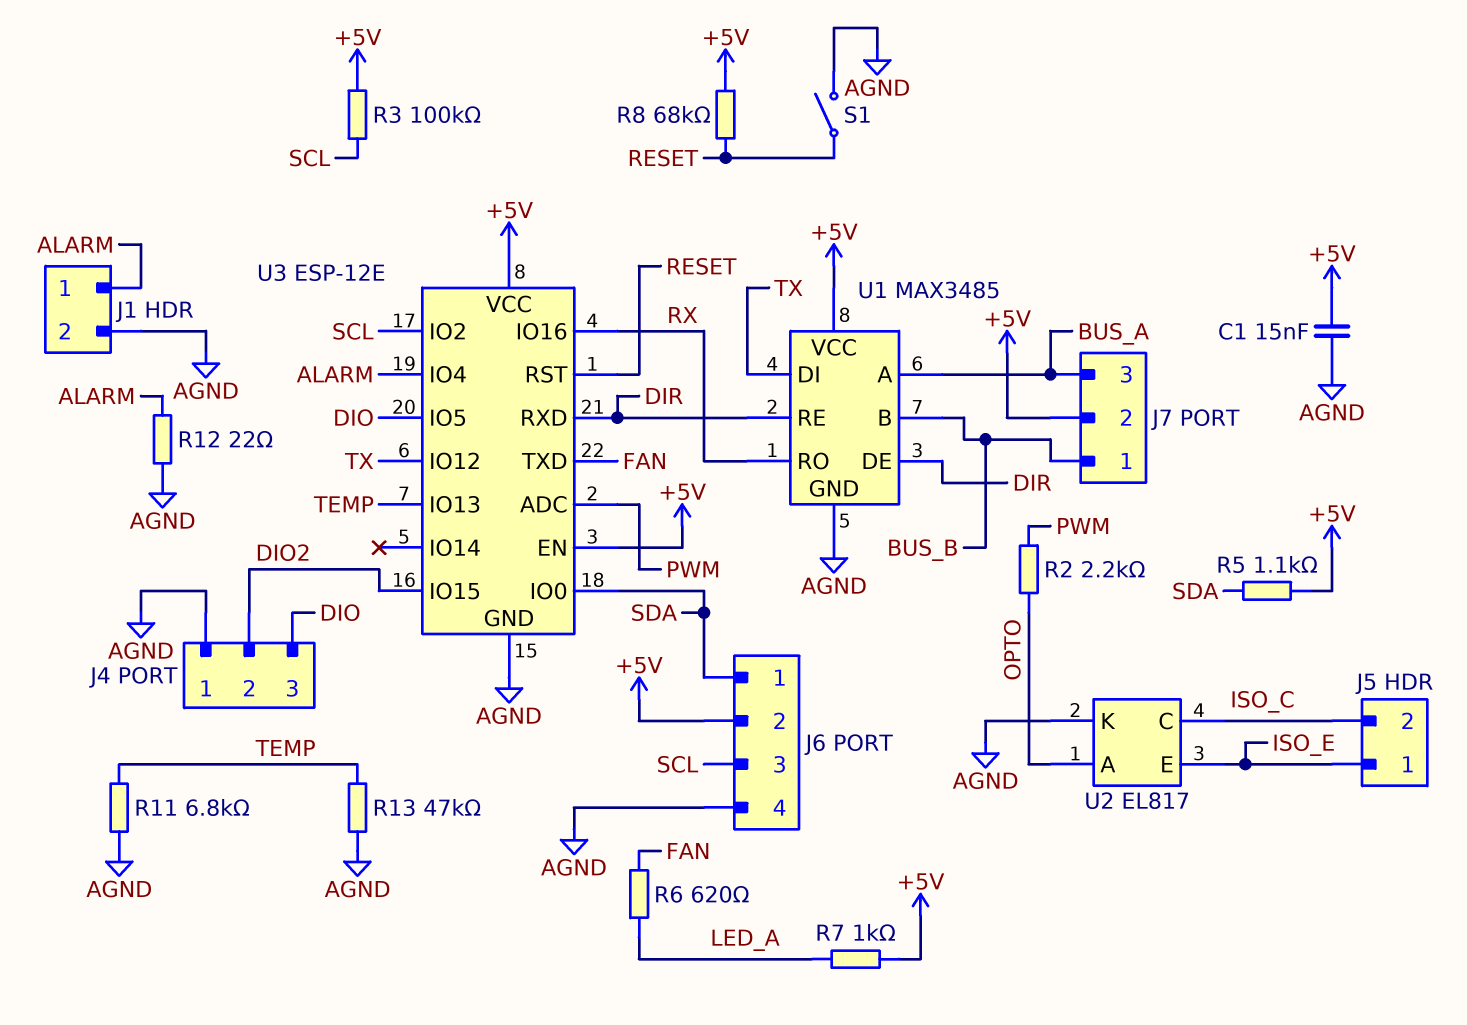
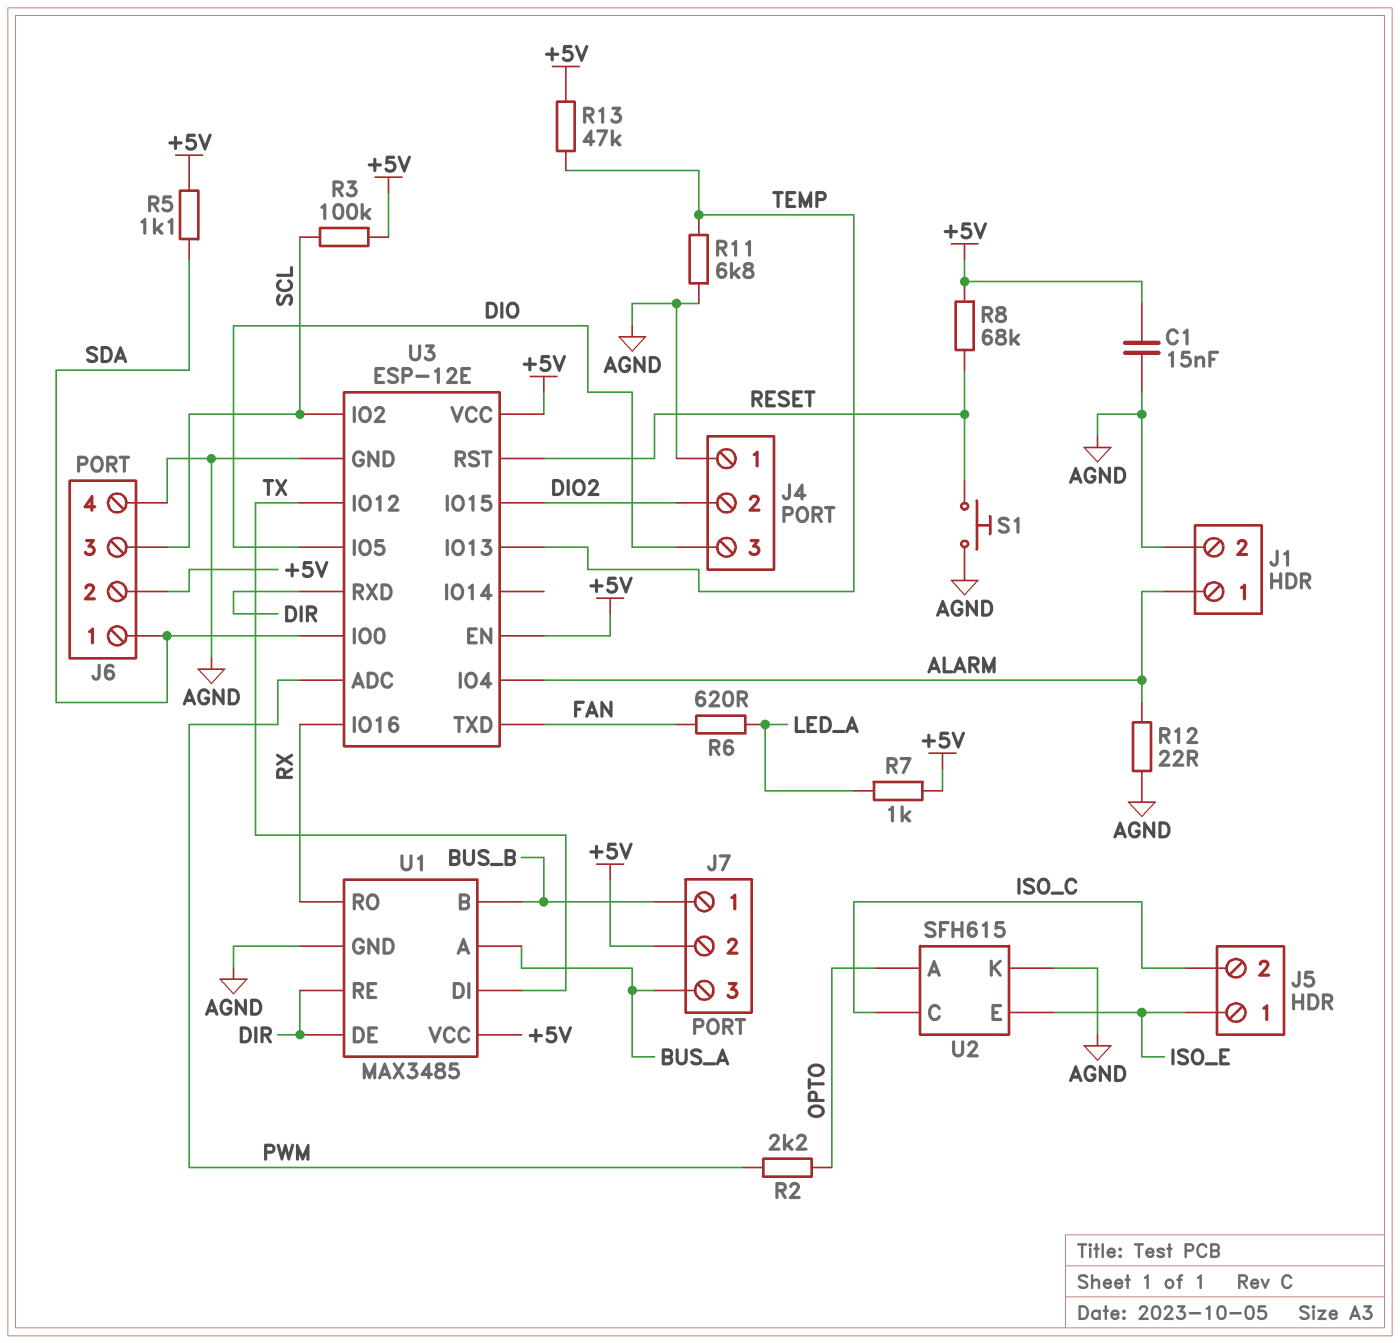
R13: 47k (AGND, TEMP) -> 47k (+5V, TEMP)
S1: switch (AGND, RESET) -> button (AGND, RESET)
U2: EL817 -> SFH615

